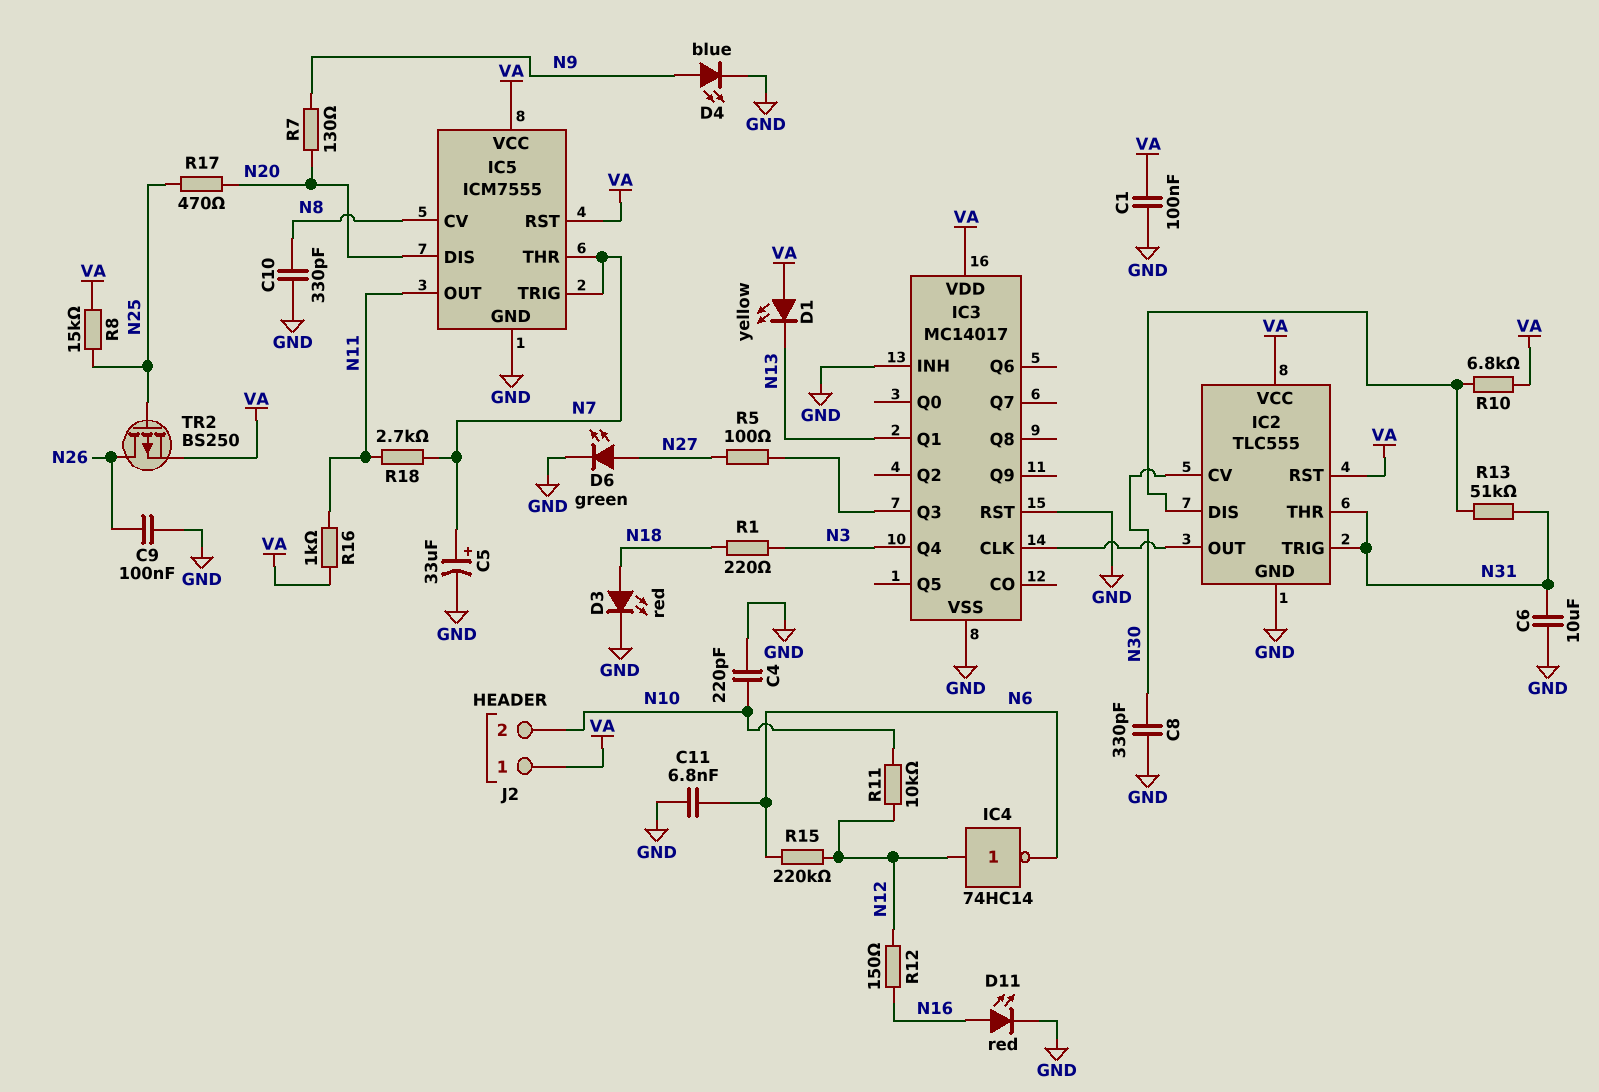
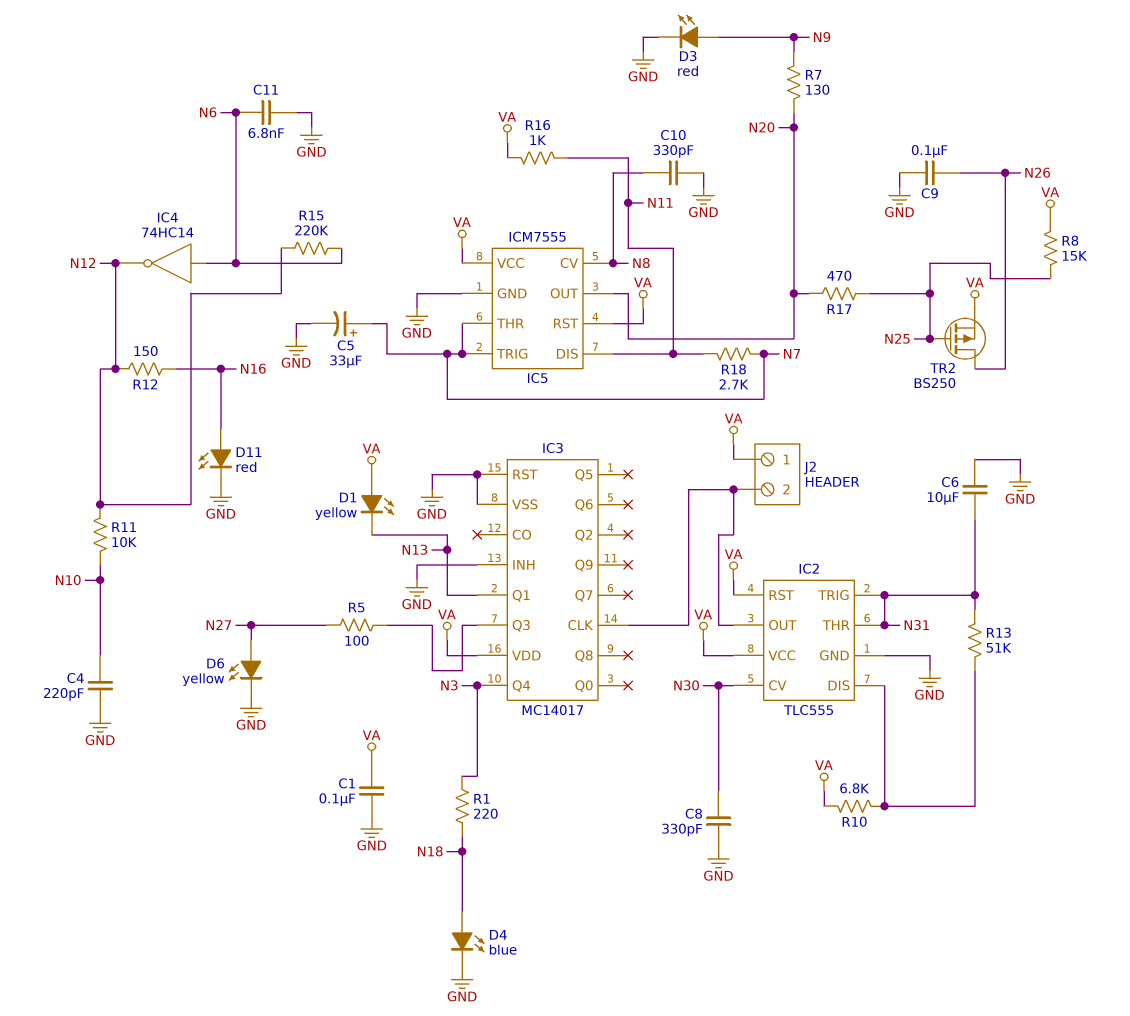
D3: LED red (A N18, K GND) -> LED red (A N9, K GND)
D4: LED blue (A N9, K GND) -> LED blue (A N18, K GND)
D6: LED green (A N27, K GND) -> LED yellow (A N27, K GND)
IC4: NOT 74HC14 (in N12, out N6) -> NOT 74HC14 (in N6, out N12)
IC5 pin DIS: N20 -> N11
IC5 pin OUT: N11 -> N20
J2 pin 2: N10 -> IC2/OUT

